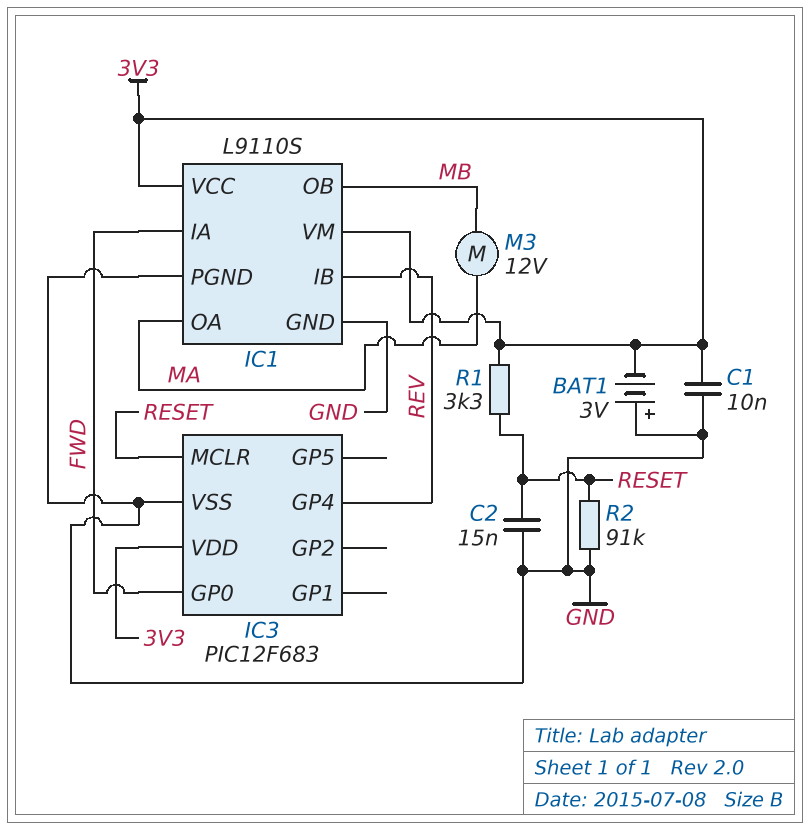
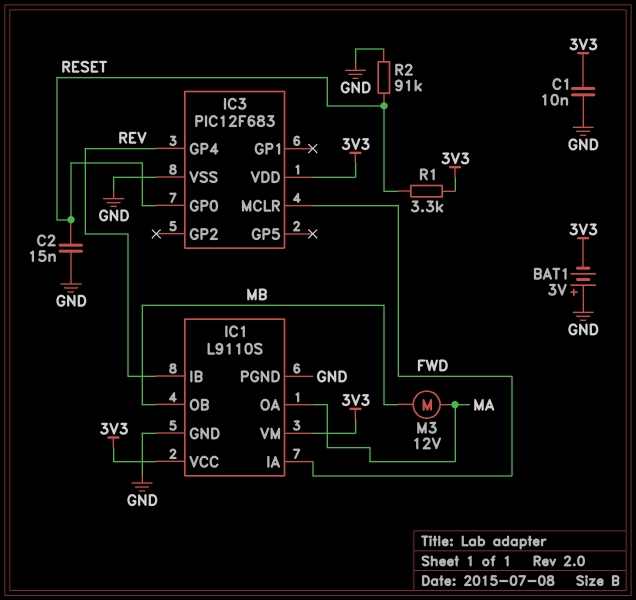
IC3 pin GP0: FWD -> RESET
IC3 pin MCLR: RESET -> FWD

